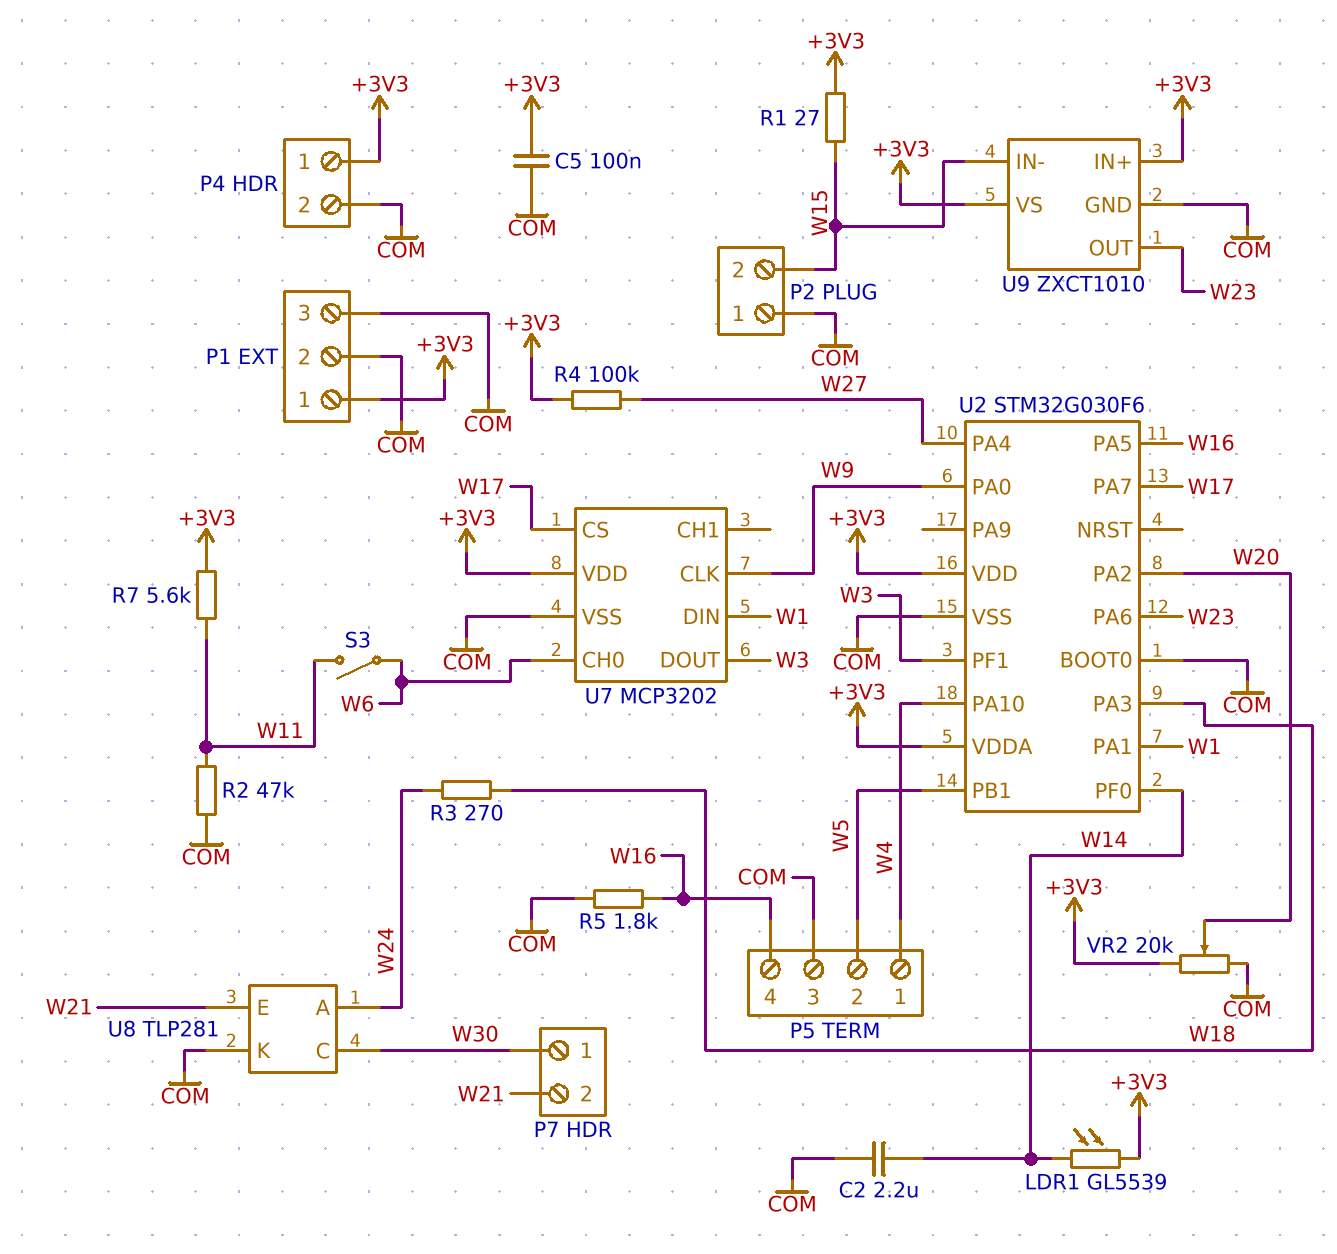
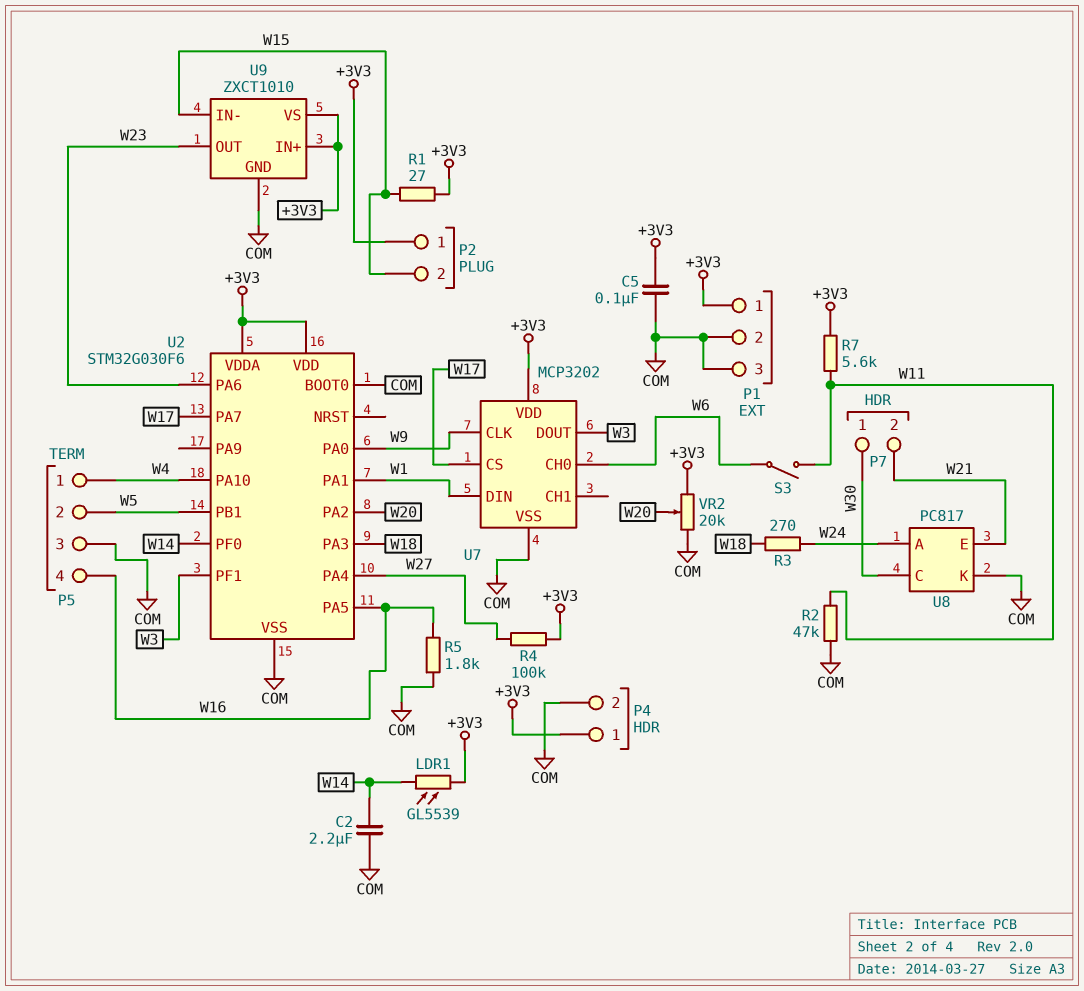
P2 pin 1: COM -> +3V3
U8: TLP281 -> PC817

